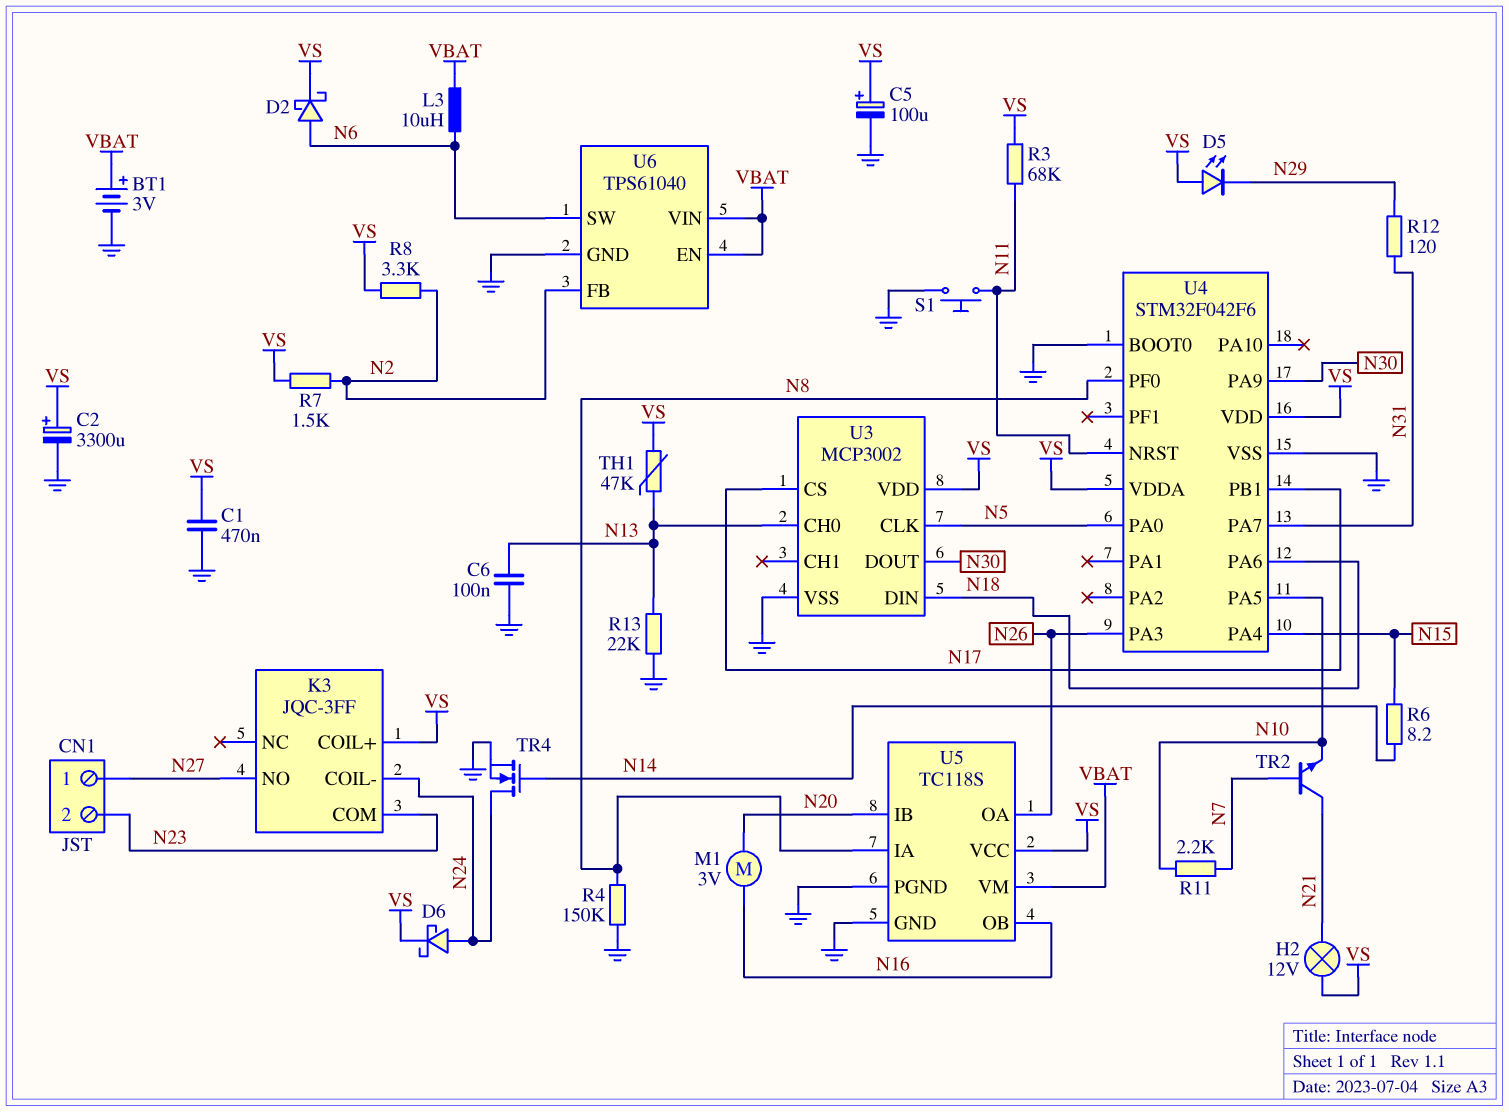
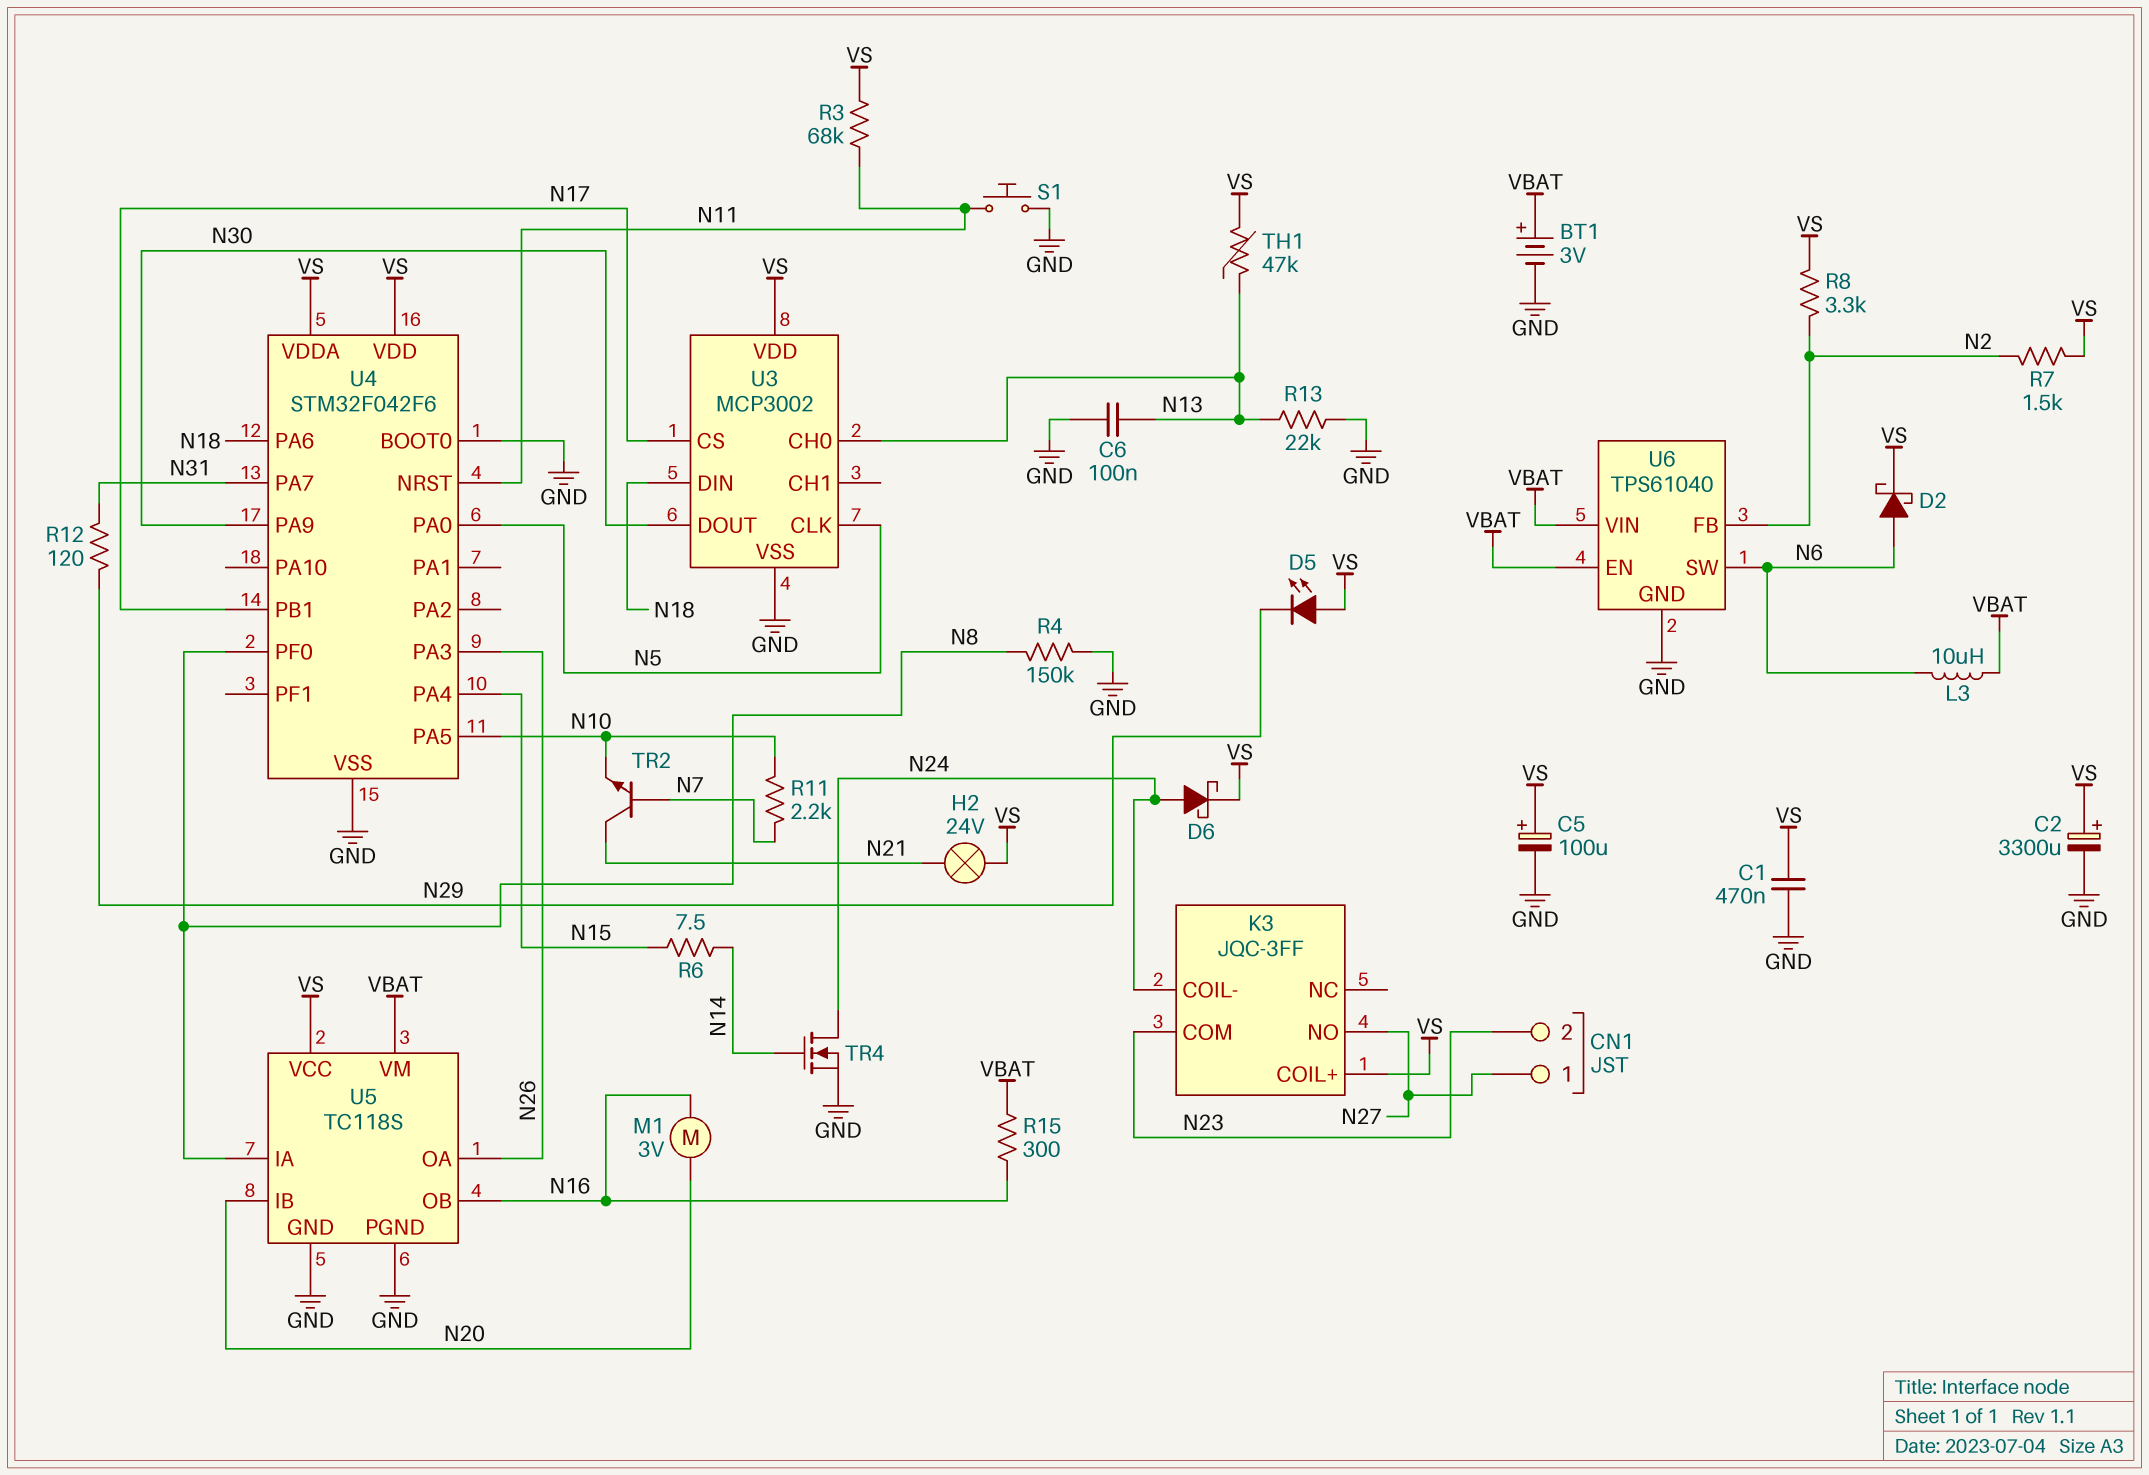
H2: lamp 12V (N21, VS) -> lamp 24V (N21, VS)
R6: 8.2 (N14, N15) -> 7.5 (N14, N15)
R15: none -> 300 (N16, VBAT)

